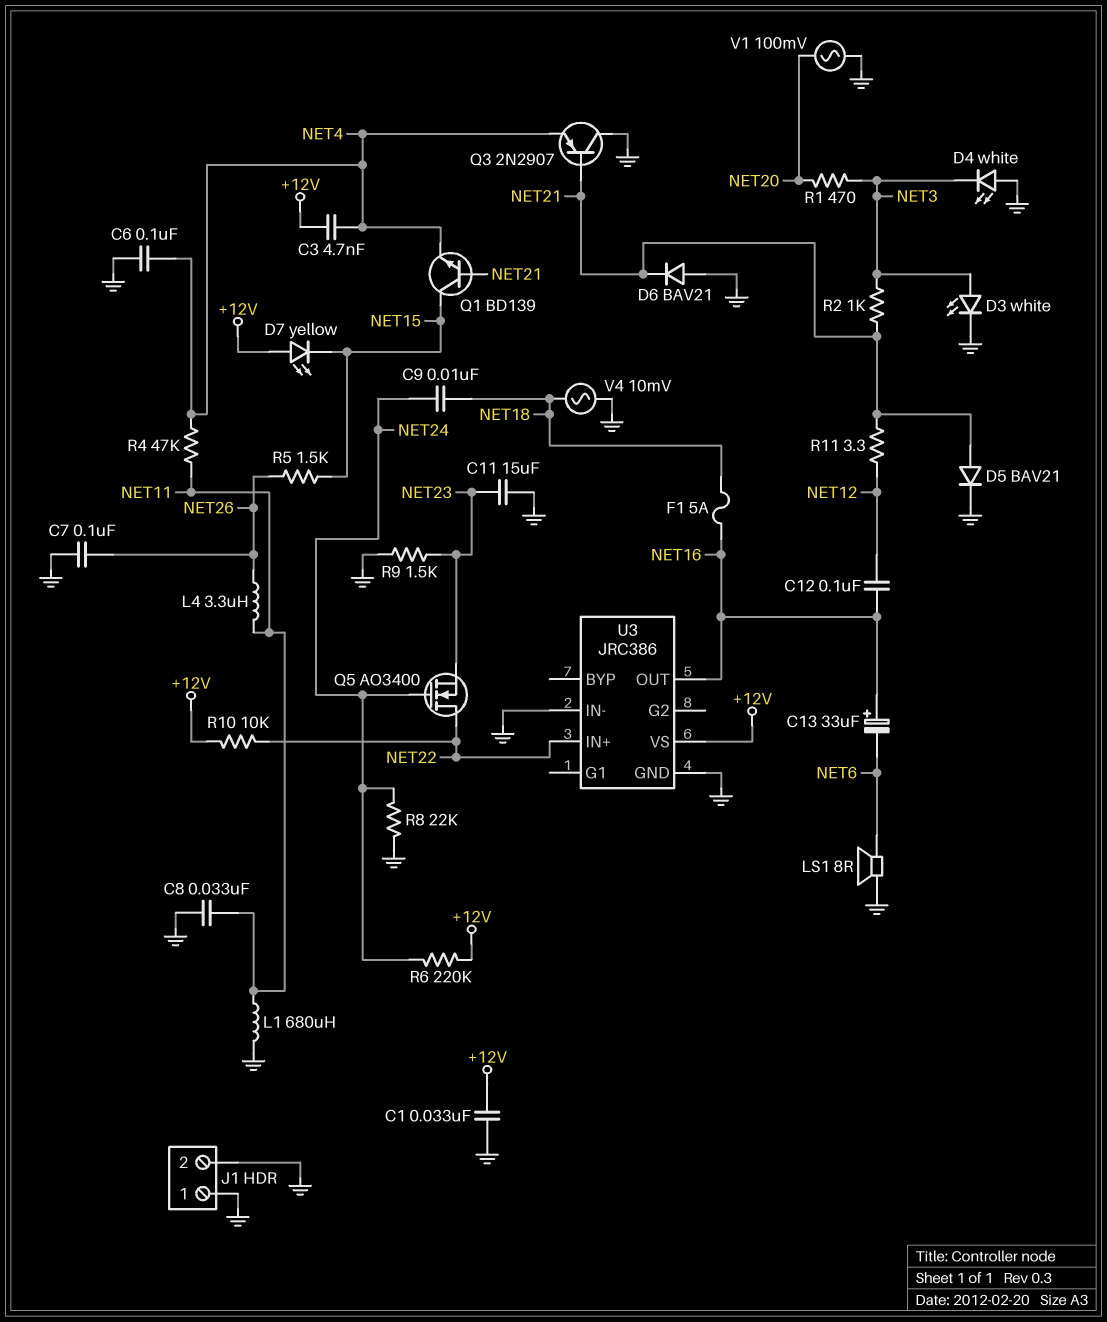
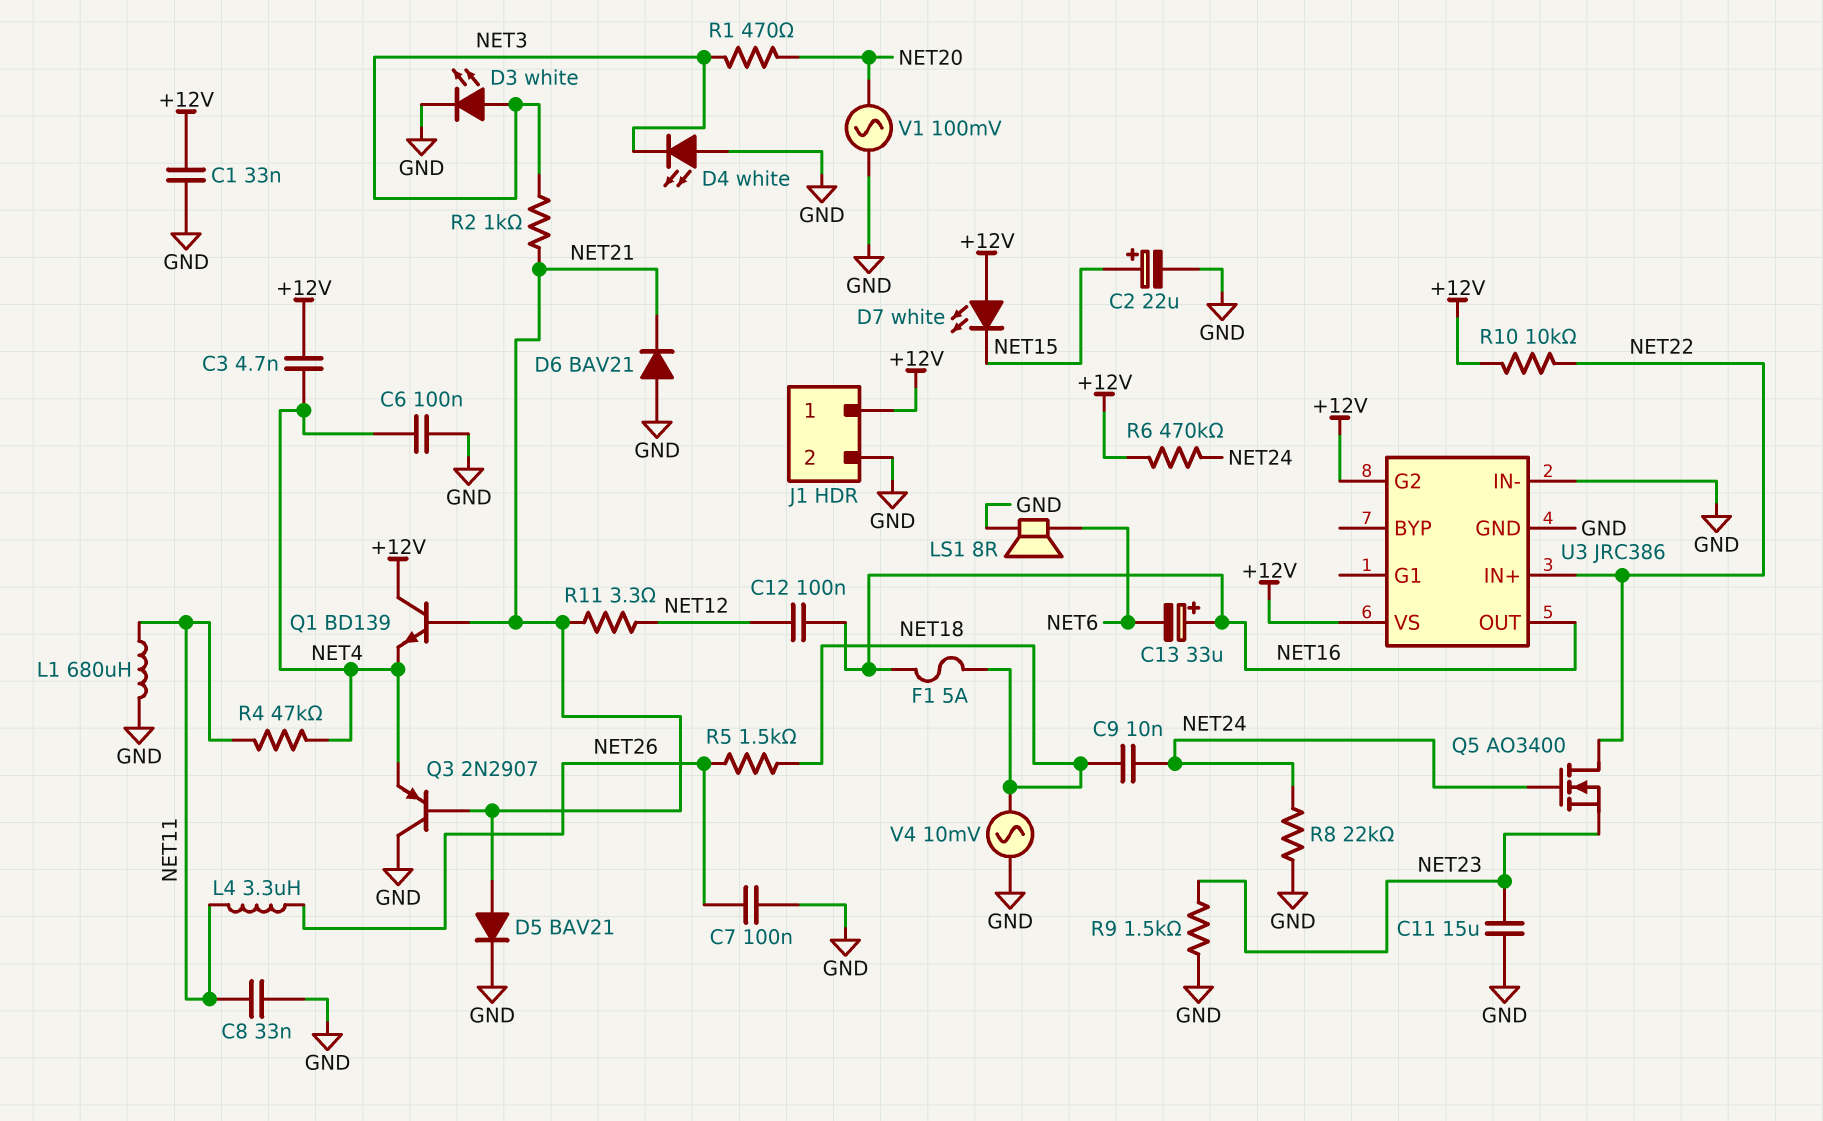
C2: none -> 22uF (plus NET15, minus GND)
D7: LED yellow (A +12V, K NET15) -> LED white (A +12V, K NET15)
J1 pin 1: GND -> +12V
Q1: NPN BD139 (B NET21, C NET15, E NET4) -> NPN BD139 (B NET21, C +12V, E NET4)
R5: 1.5k (NET15, NET26) -> 1.5k (NET18, NET26)
R6: 220k (+12V, NET24) -> 470k (+12V, NET24)
U3 pin G2: none -> +12V

